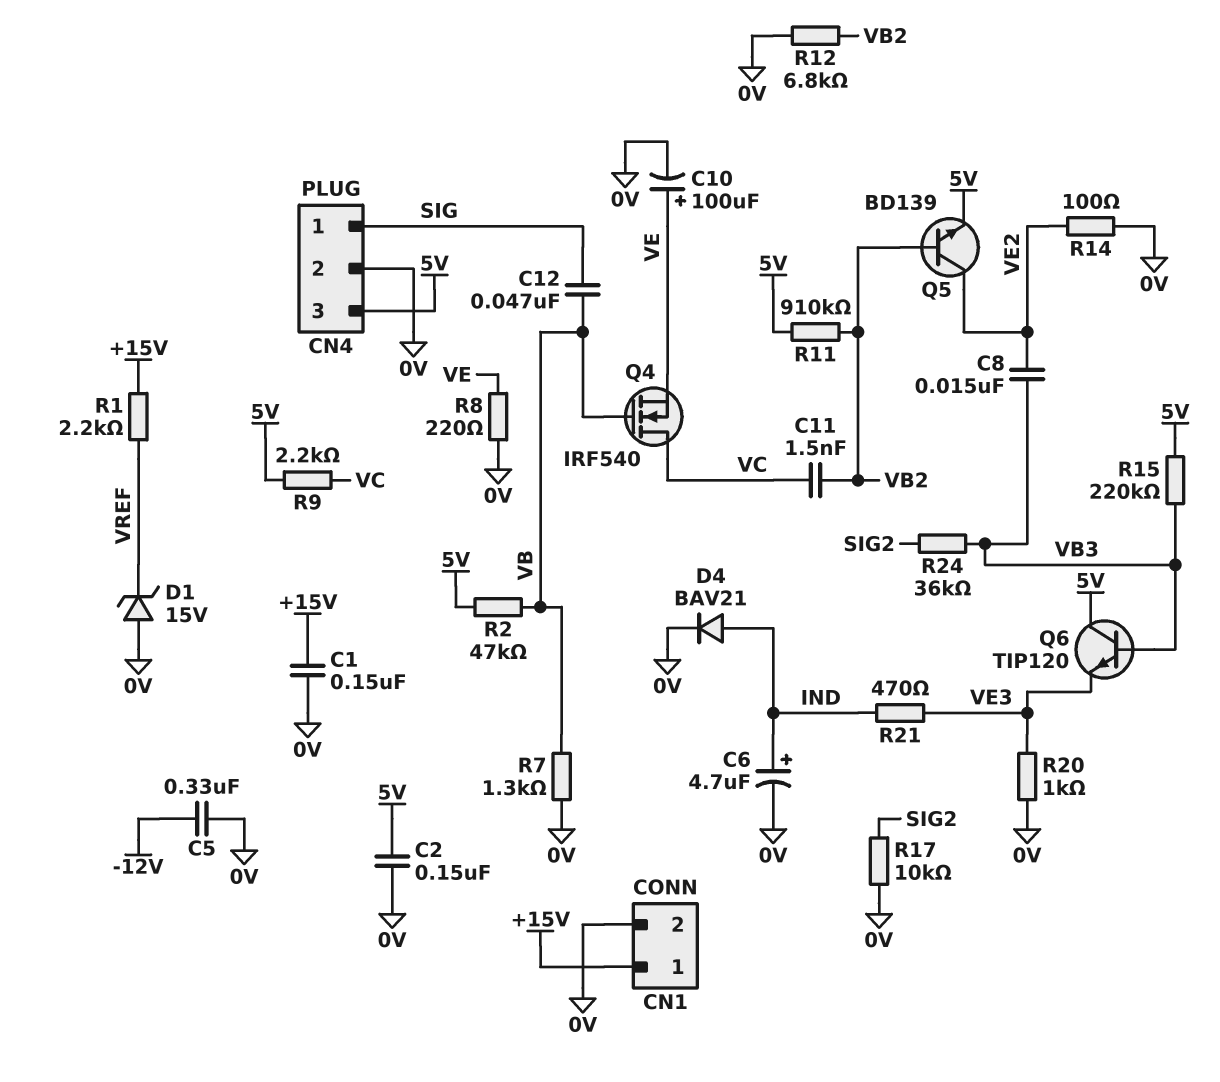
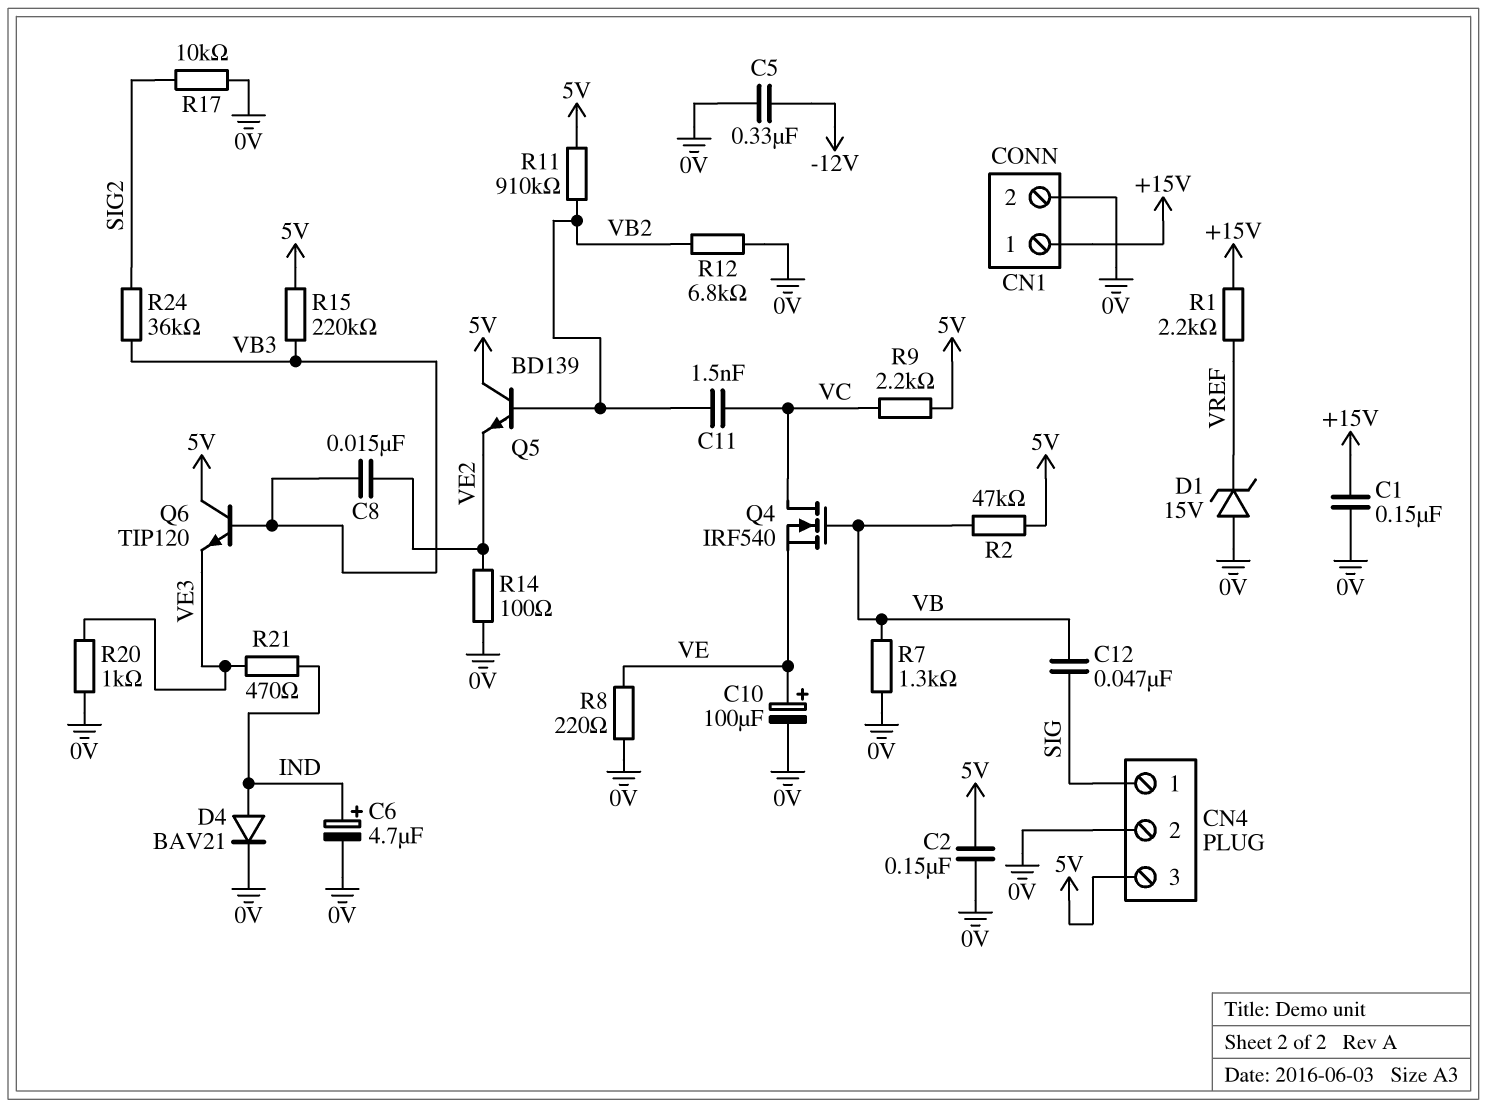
Q5: NPN BD139 (B VB2, C VE2, E 5V) -> NPN BD139 (B VB2, C 5V, E VE2)

